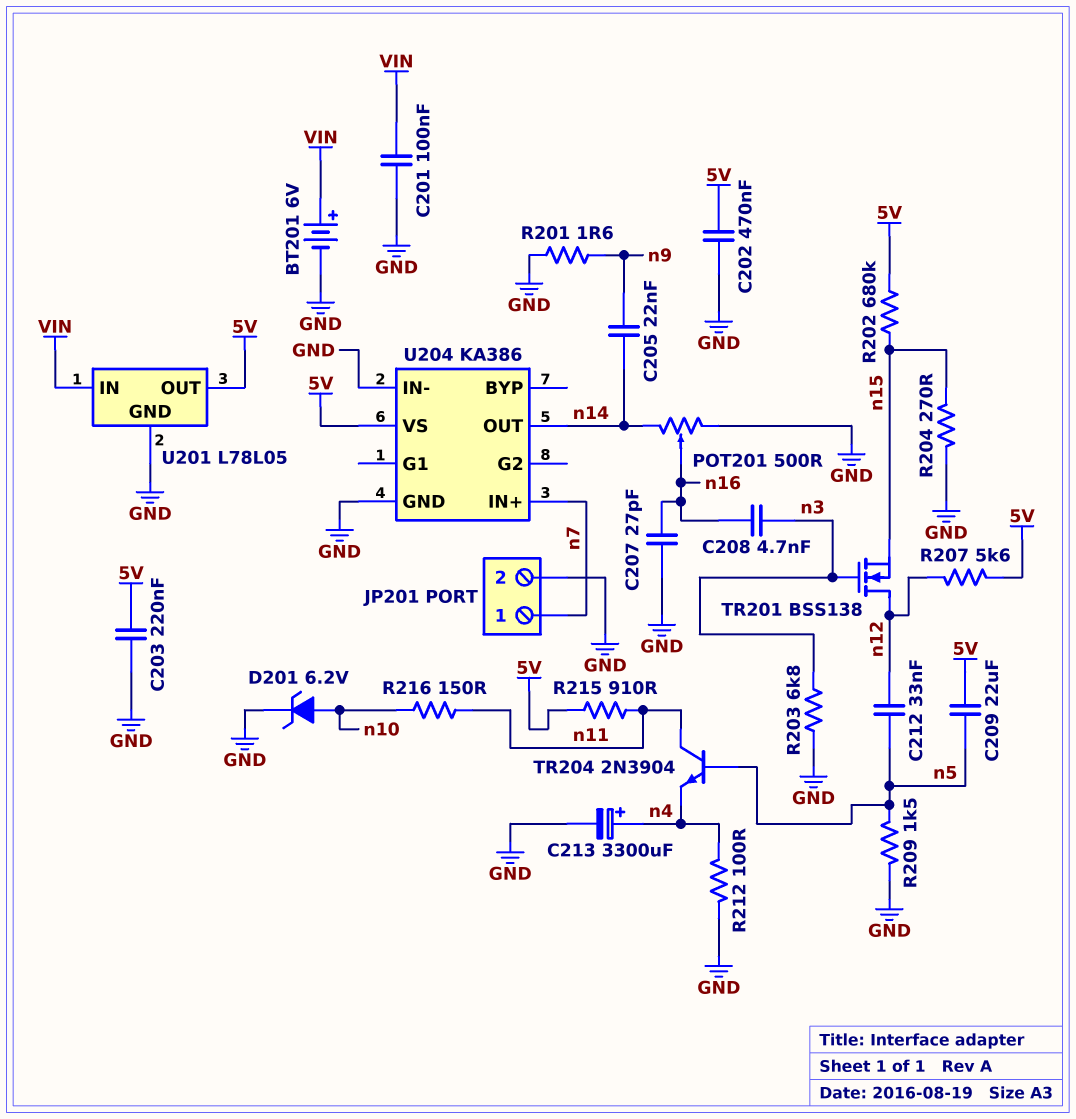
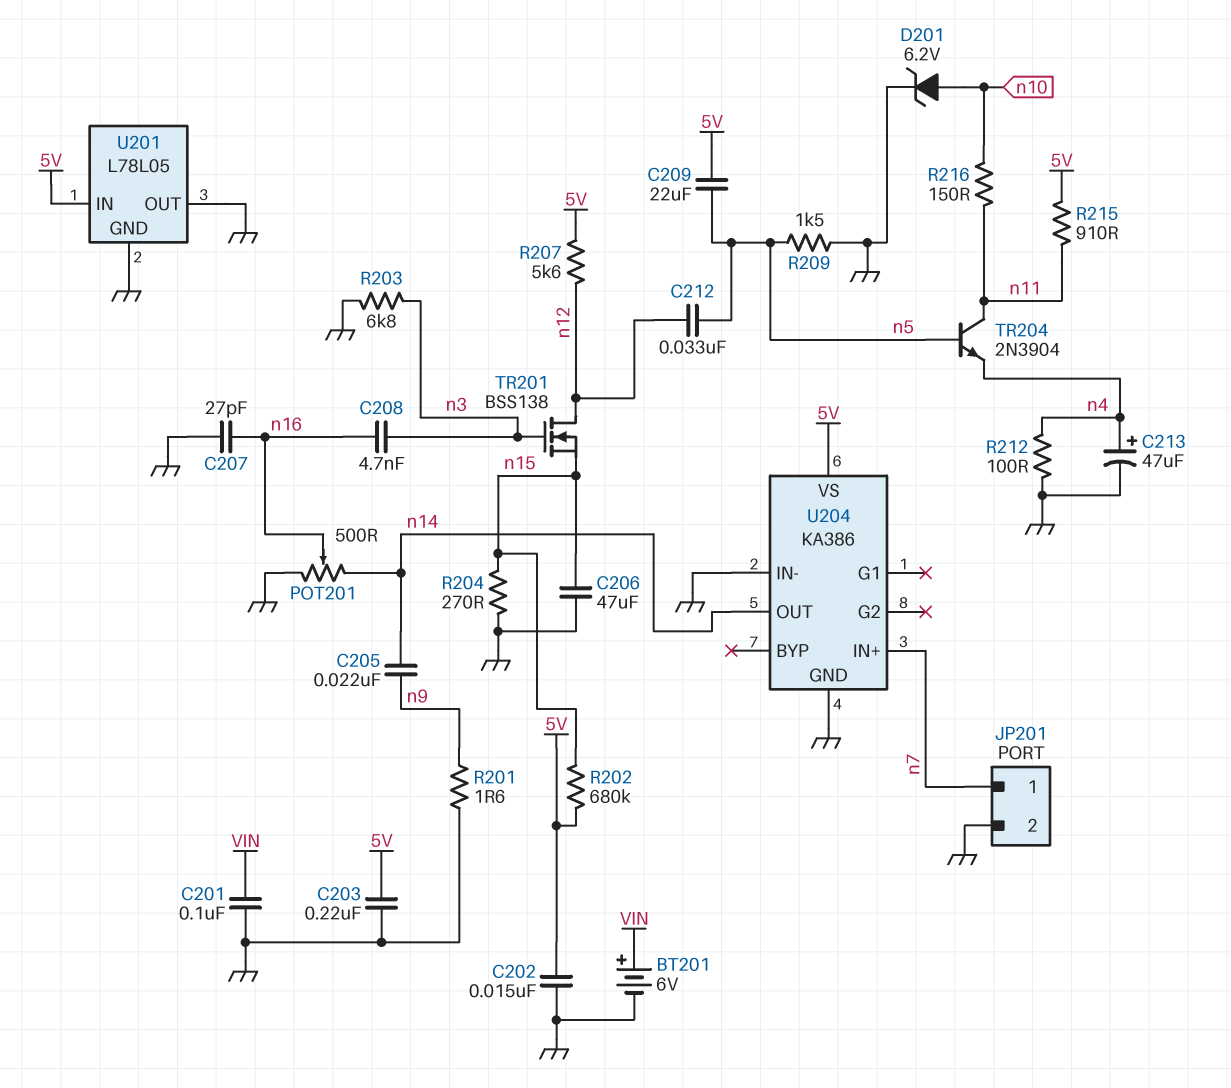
C202: 470nF (5V, GND) -> 15nF (5V, GND)
C206: none -> 47uF (GND, n15)
C213: 3300uF (plus n4, minus GND) -> 47uF (plus n4, minus GND)
U201 pin IN: VIN -> 5V
U201 pin OUT: 5V -> GND

